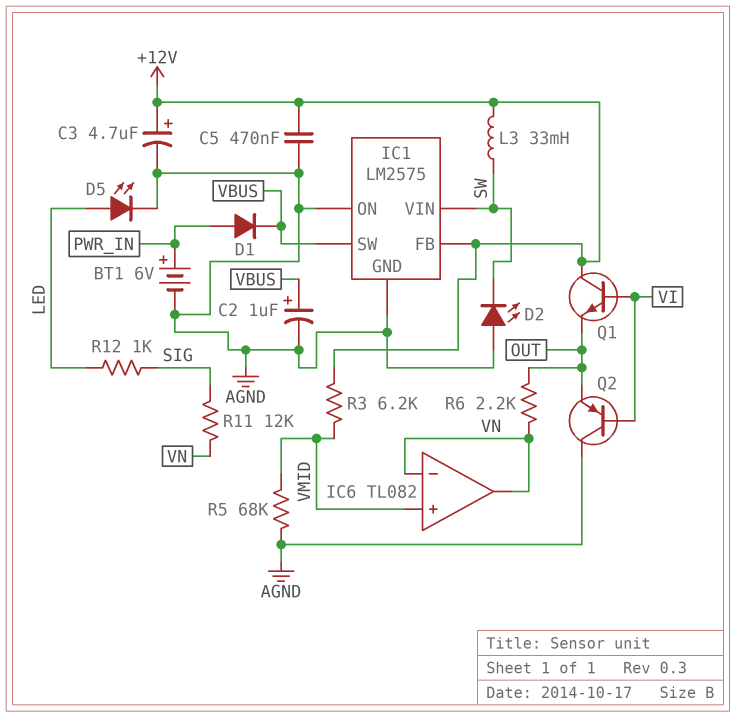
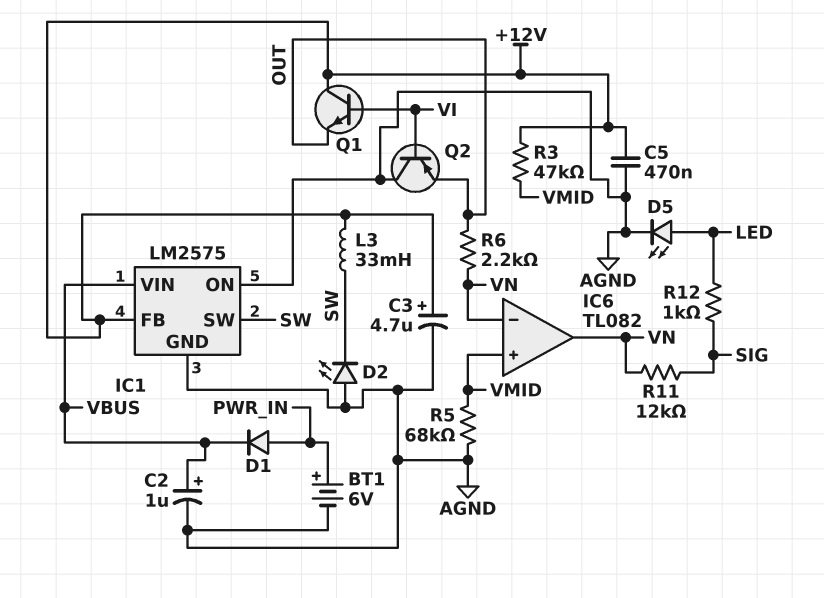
IC1 pin SW: VBUS -> SW
IC1 pin VIN: SW -> VBUS
R3: 6.2k (+12V, VMID) -> 47k (+12V, VMID)

